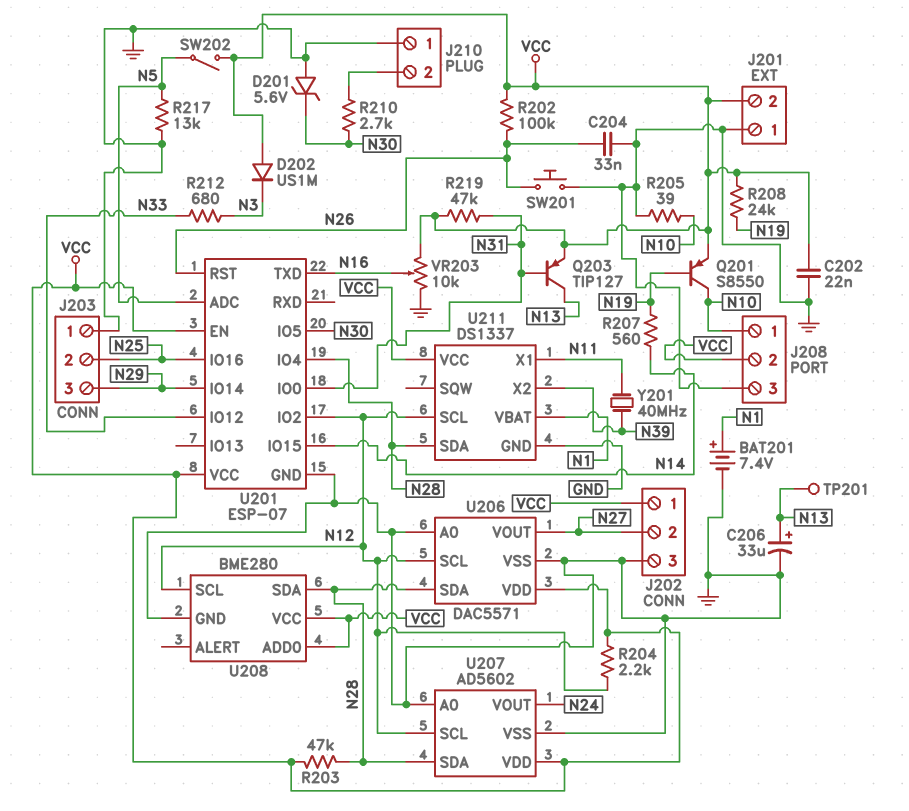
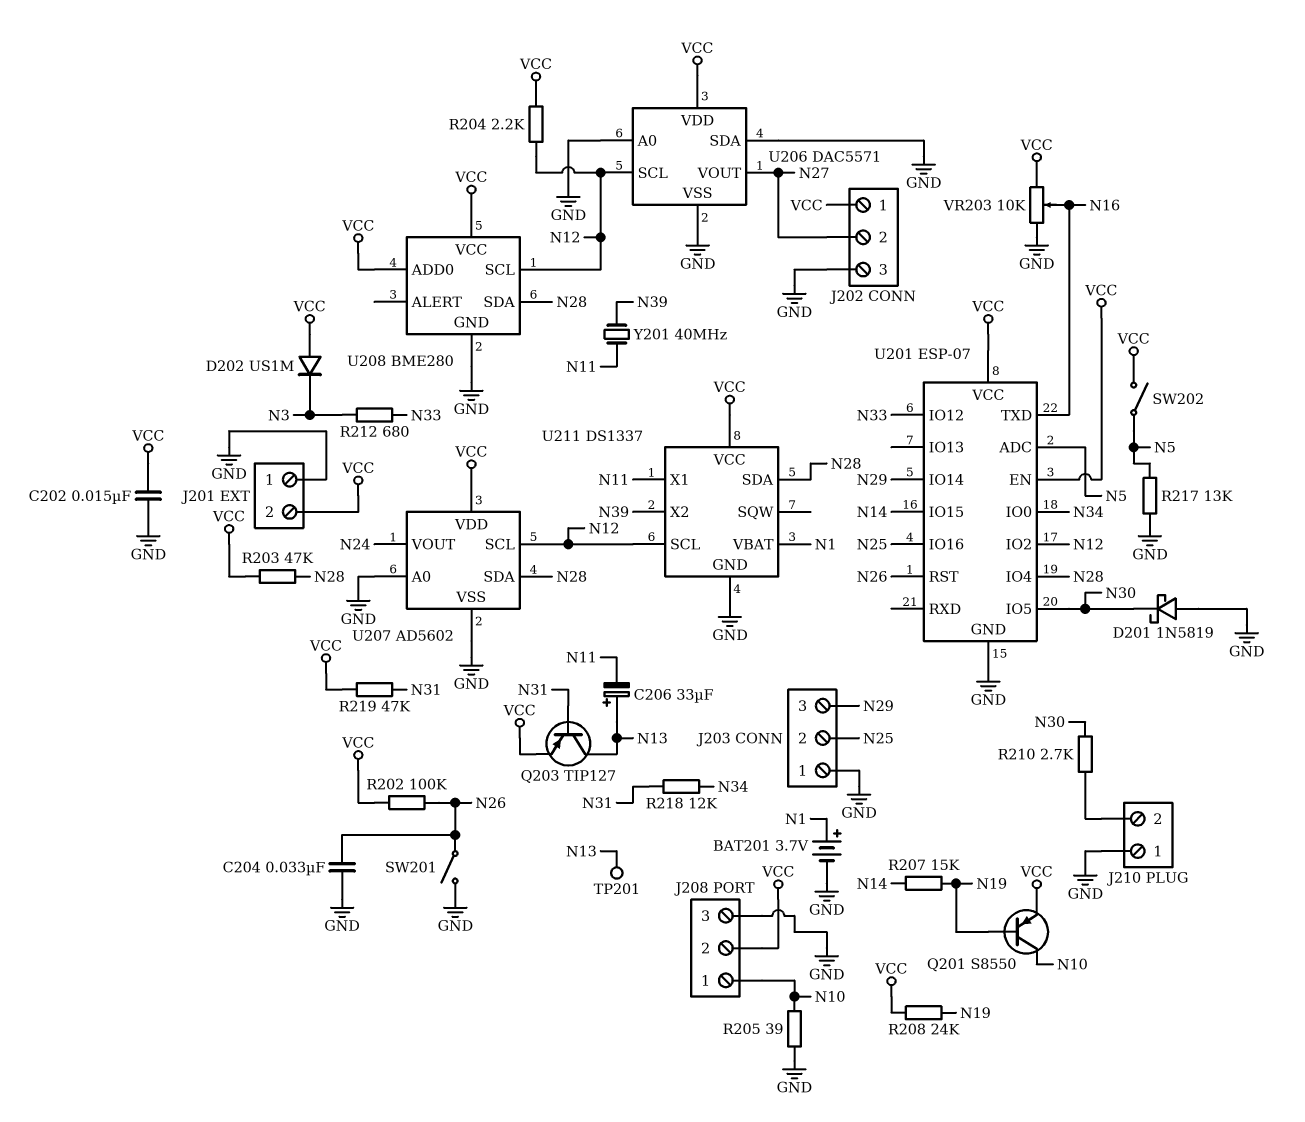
BAT201: 7.4V (plus N1, minus GND) -> 3.7V (plus N1, minus GND)
C202: 22nF (GND, VCC) -> 15nF (GND, VCC)
C206: 33uF (plus N13, minus GND) -> 33uF (plus N13, minus N11)
D201: zener 5.6V (A GND, K N30) -> schottky 1N5819 (A GND, K N30)
R207: 560 (N14, N19) -> 15k (N14, N19)
R218: none -> 12k (N31, N34)
SW201: button (GND, N26) -> switch (GND, N26)
U201 pin IO0: N31 -> N34
U206 pin SDA: N28 -> GND

